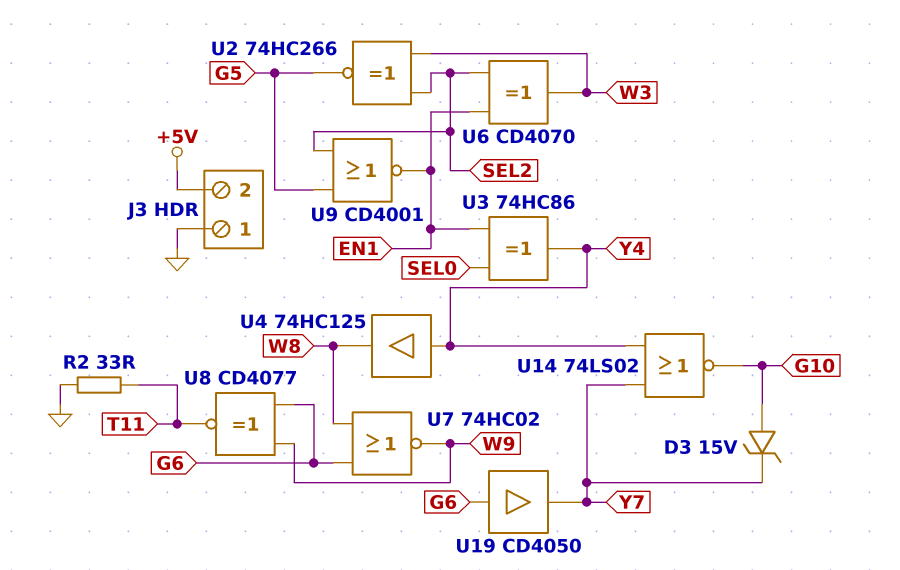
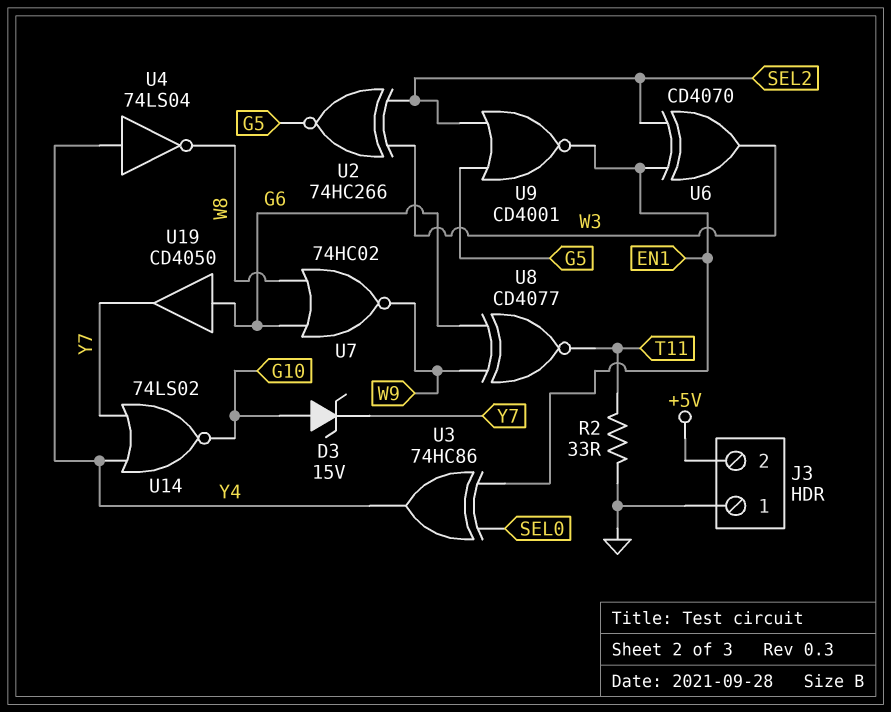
U4: buffer 74HC125 (in Y4, out W8) -> NOT 74LS04 (in Y4, out W8)

